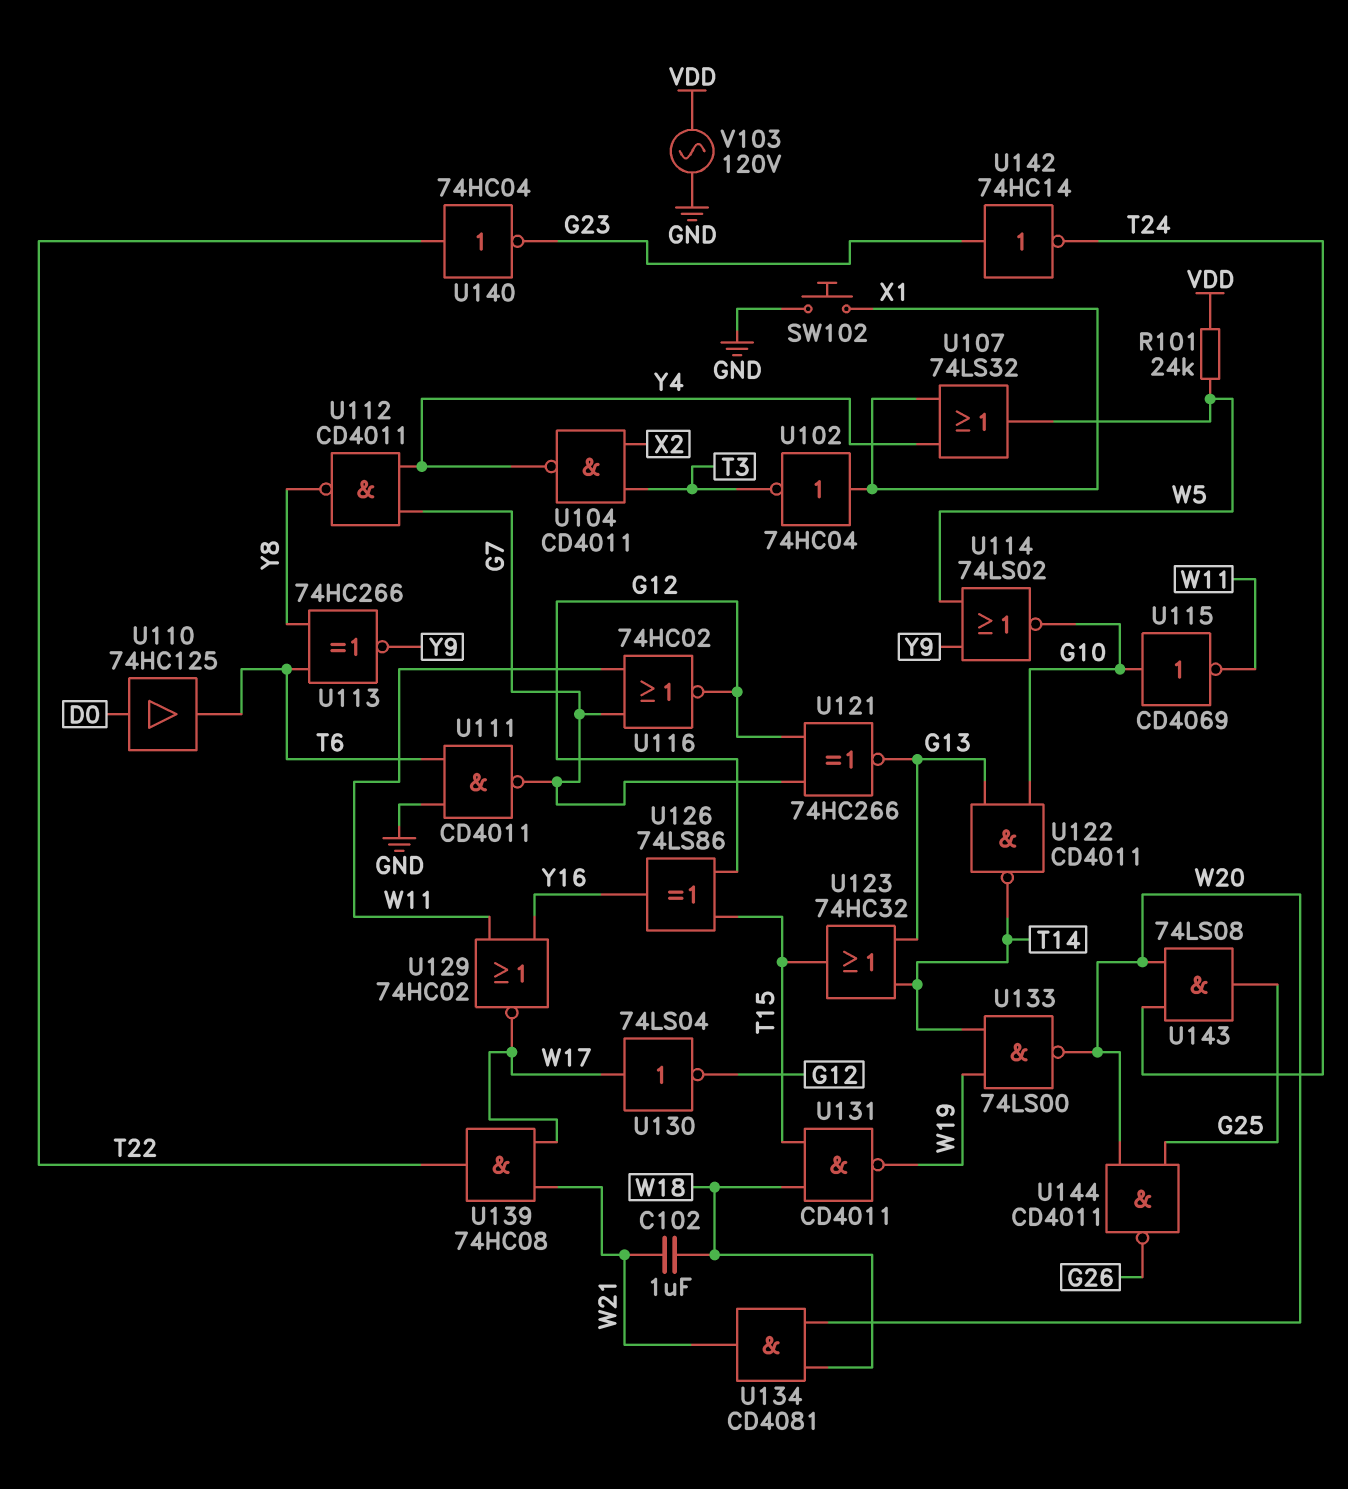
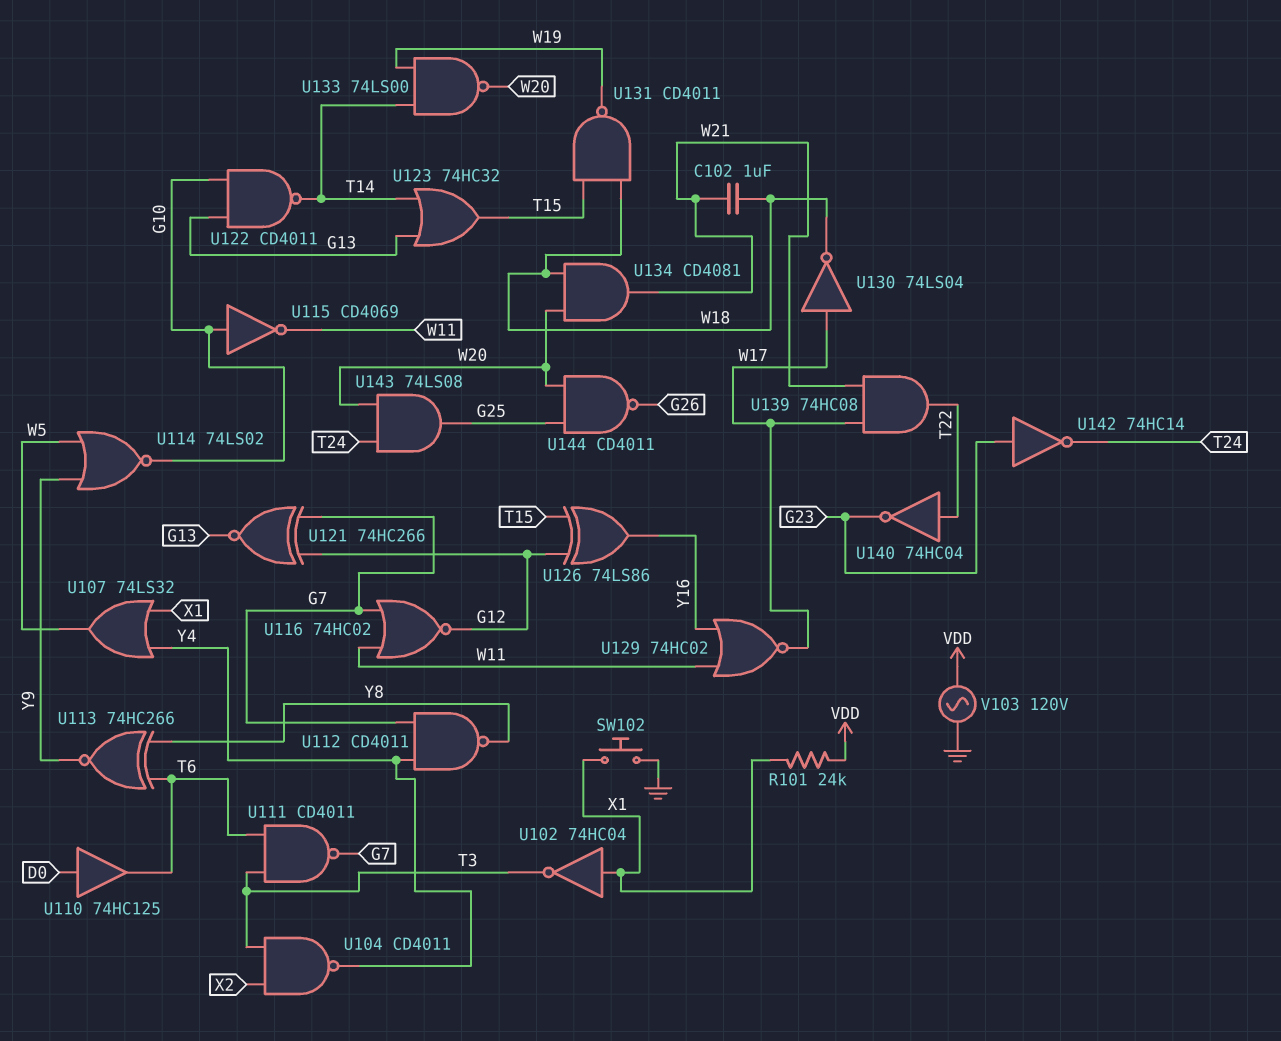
R101: 24k (VDD, W5) -> 24k (VDD, X1)
U111: NAND CD4011 (in GND, in T6, out G7) -> NAND CD4011 (in T3, in T6, out G7)
U130: NOT 74LS04 (in W17, out G12) -> NOT 74LS04 (in W17, out W18)

